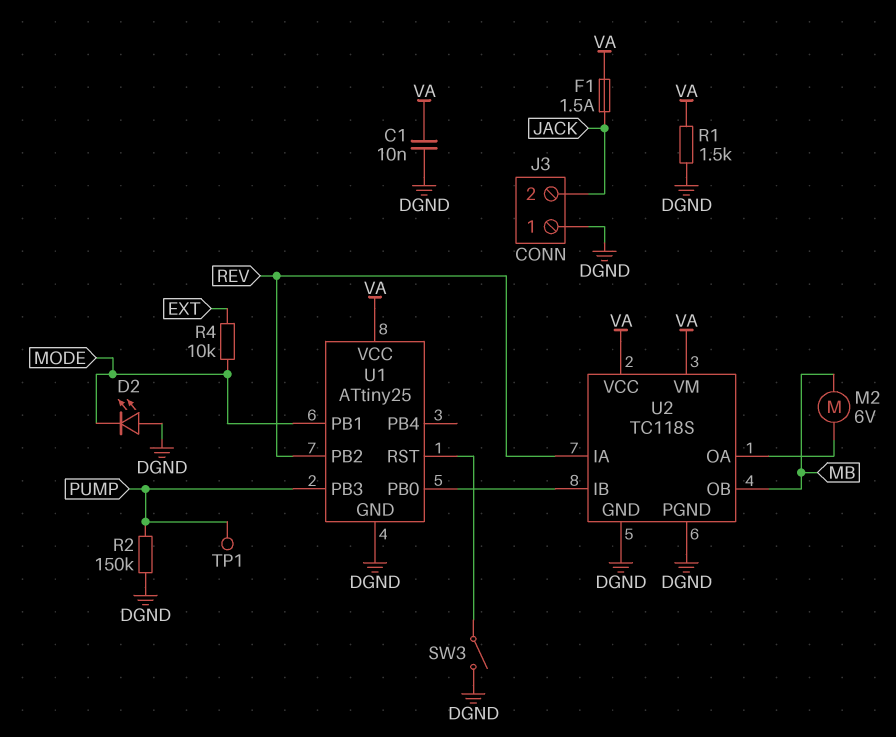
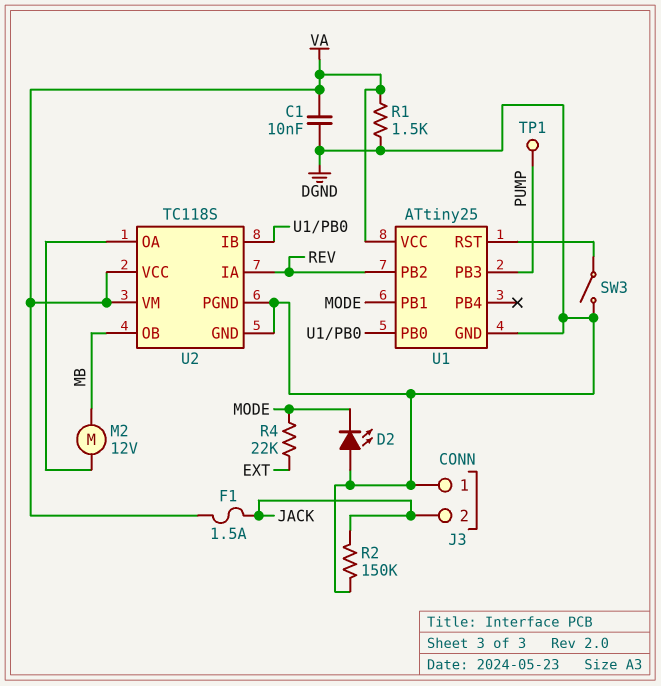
M2: motor 6V (MB, U2/OA) -> motor 12V (MB, U2/OA)
R2: 150k (DGND, PUMP) -> 150k (DGND, JACK)
R4: 10k (EXT, MODE) -> 22k (EXT, MODE)

